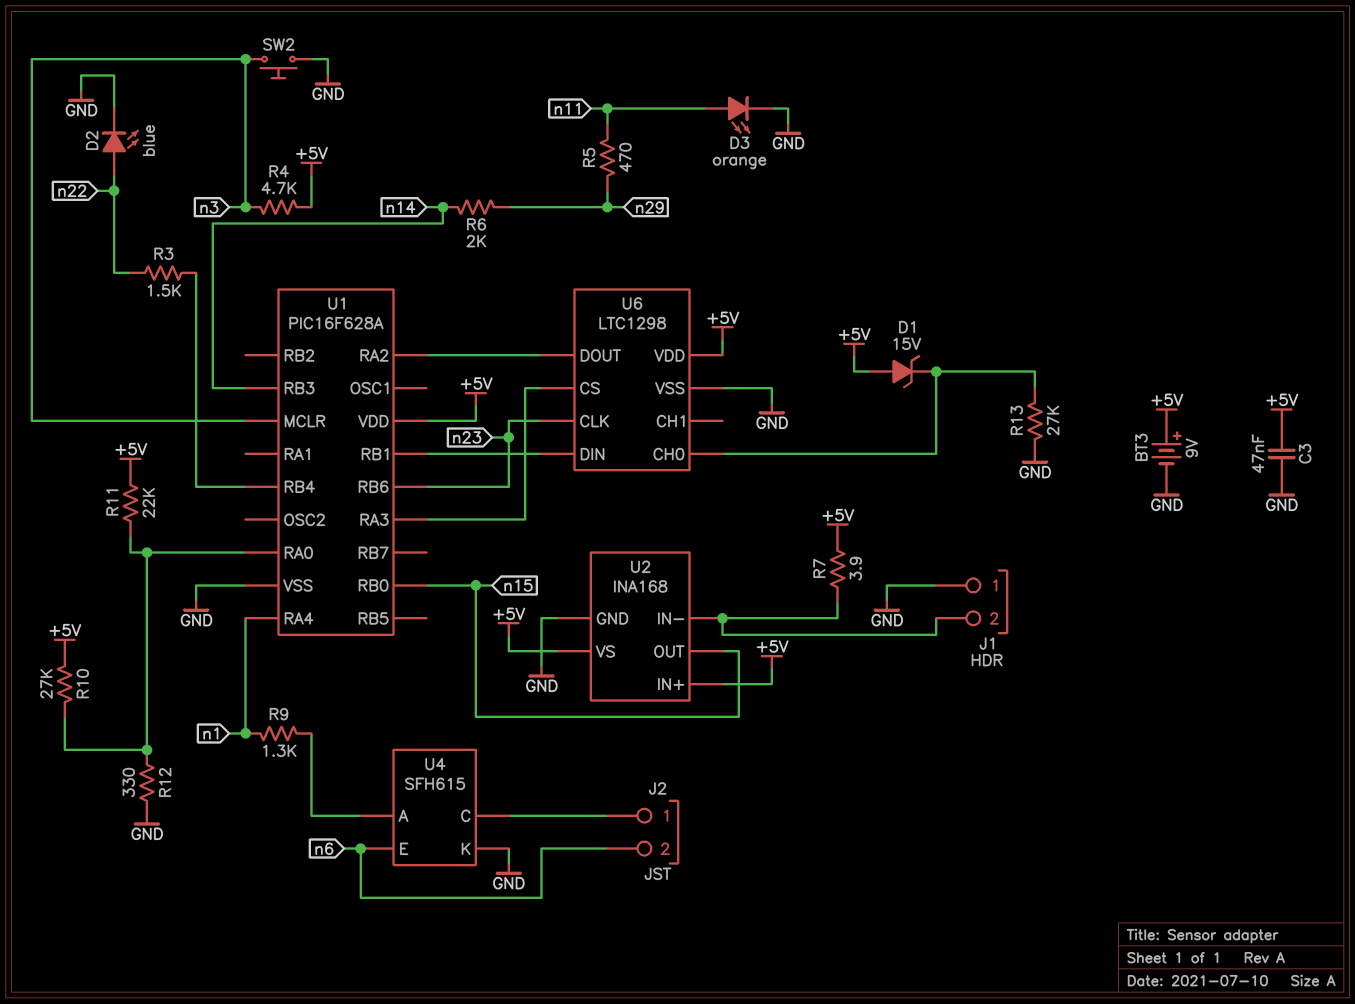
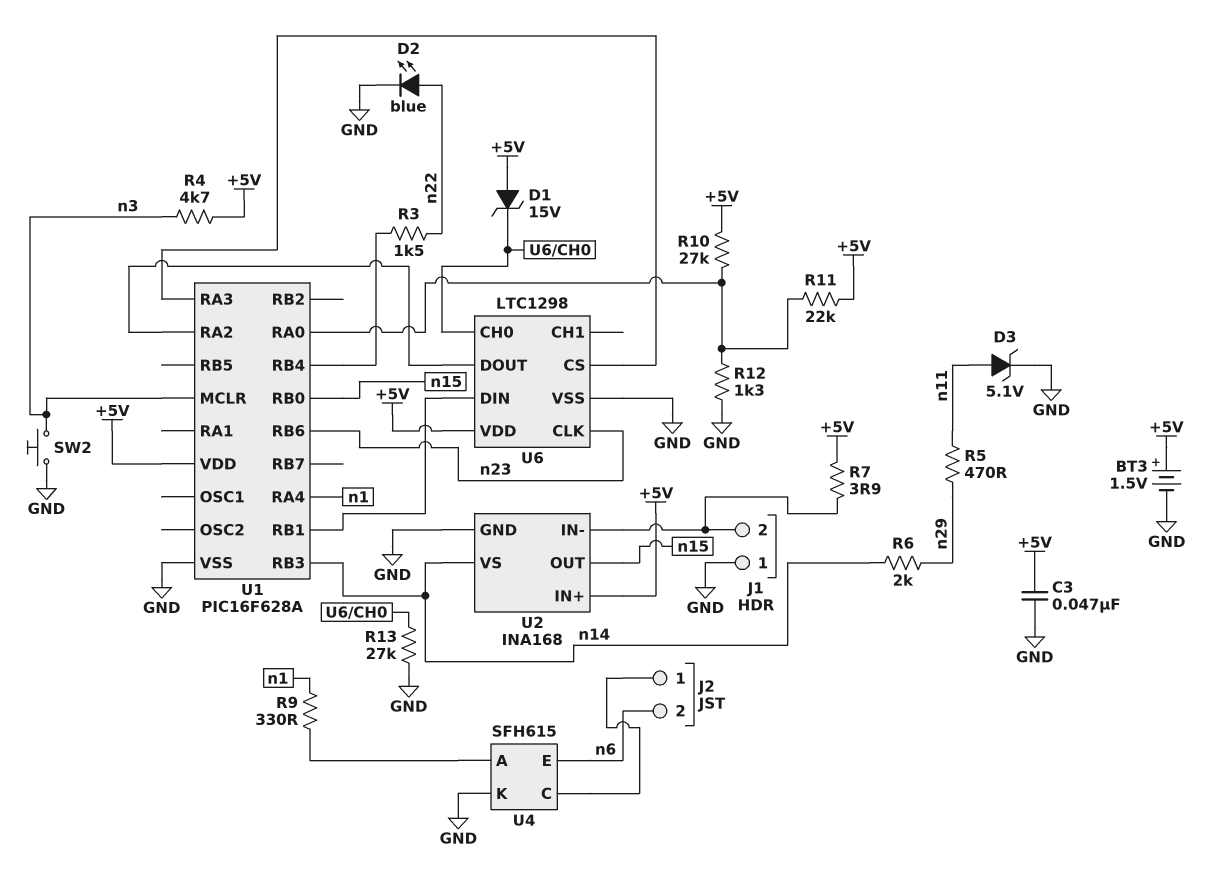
BT3: 9V (plus +5V, minus GND) -> 1.5V (plus +5V, minus GND)
D3: LED orange (A n11, K GND) -> zener 5.1V (A n11, K GND)
R9: 1.3k (U4/A, n1) -> 330 (U4/A, n1)
R12: 330 (GND, U1/RA0) -> 1.3k (GND, U1/RA0)
U2 pin VS: +5V -> n14

